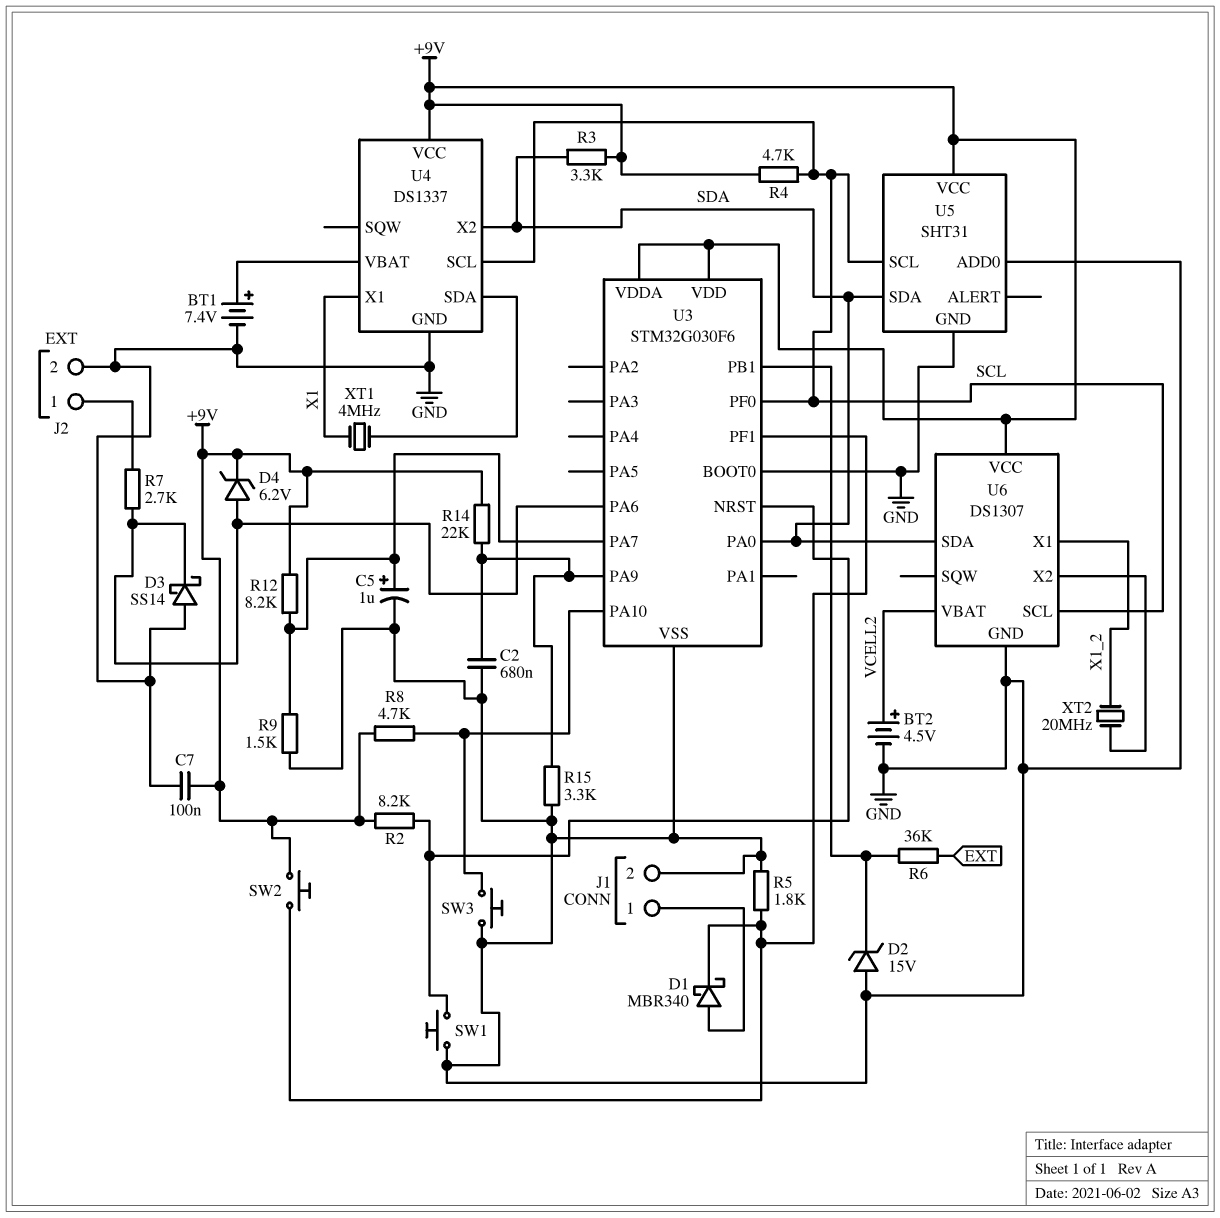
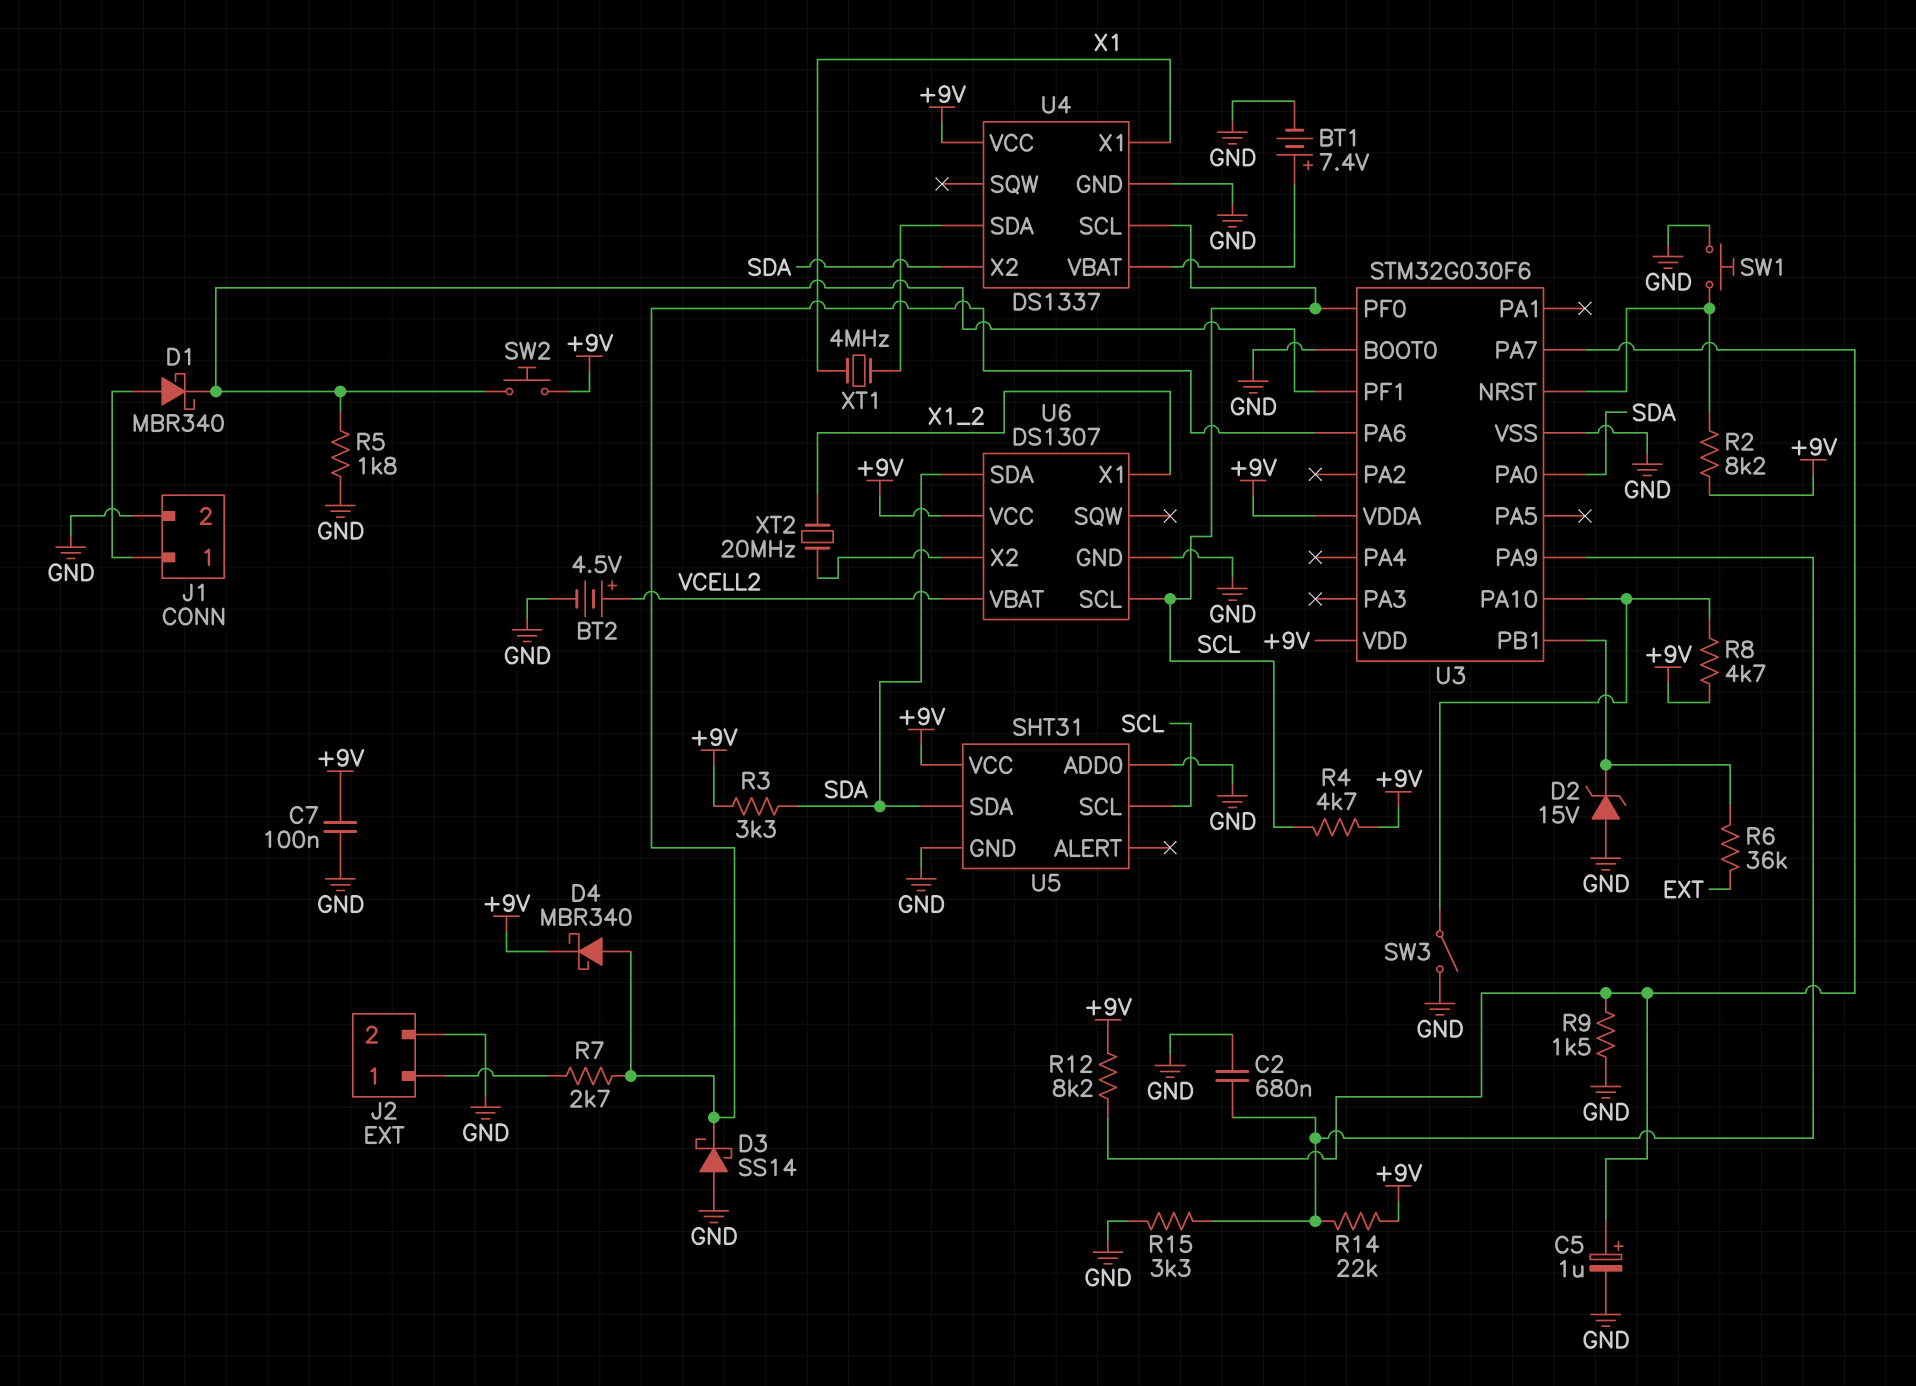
D4: zener 6.2V (A U3/PA6, K +9V) -> schottky MBR340 (A U3/PA6, K +9V)
SW3: button (GND, U3/PA10) -> switch (GND, U3/PA10)

